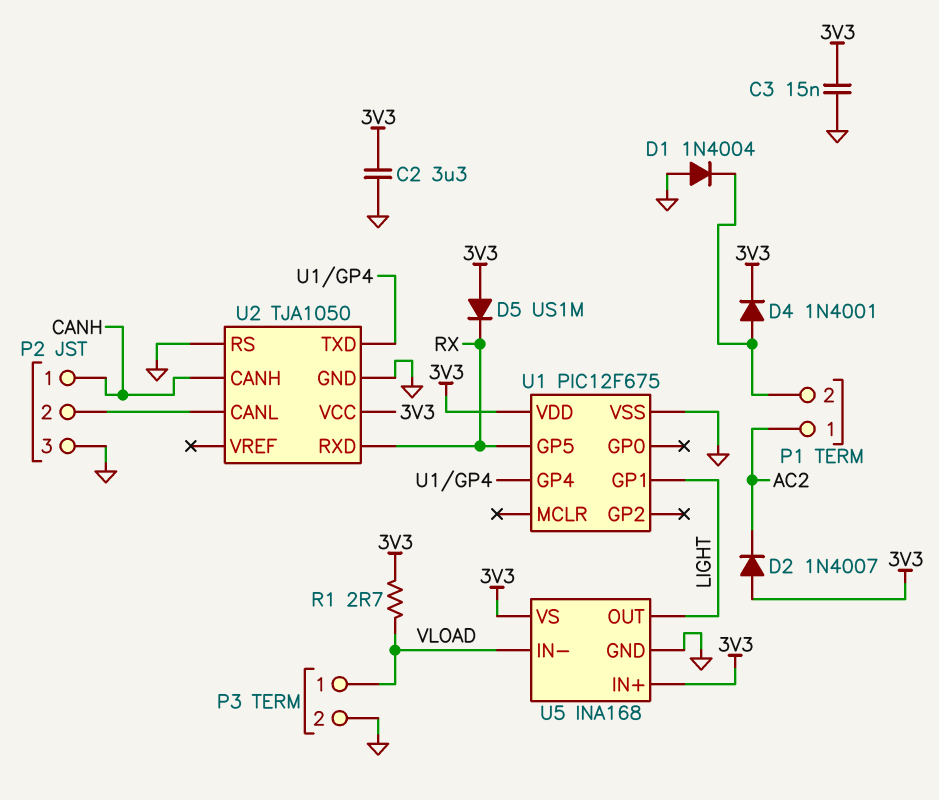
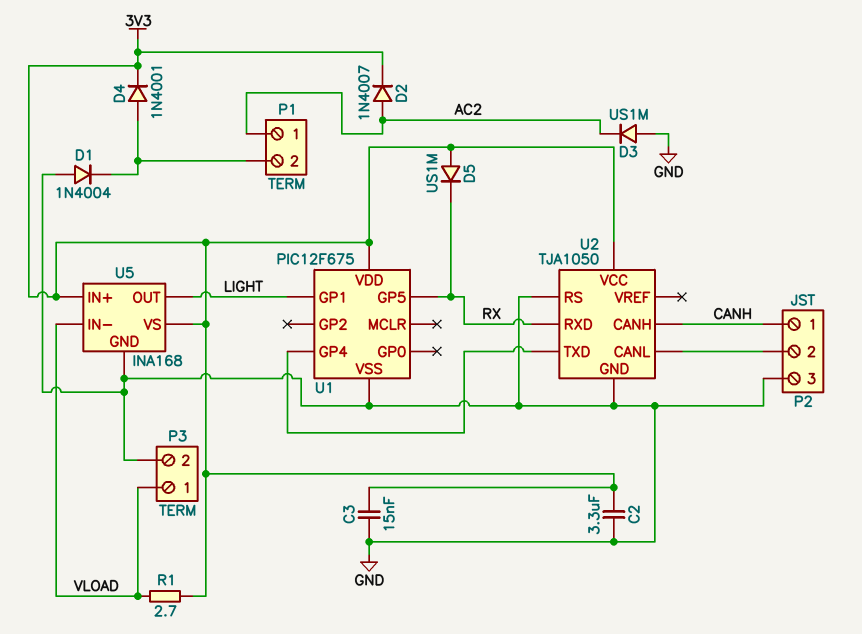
D2: diode 1N4007 (A 3V3, K AC2) -> diode 1N4007 (A AC2, K 3V3)
D3: none -> diode US1M (A GND, K AC2)

